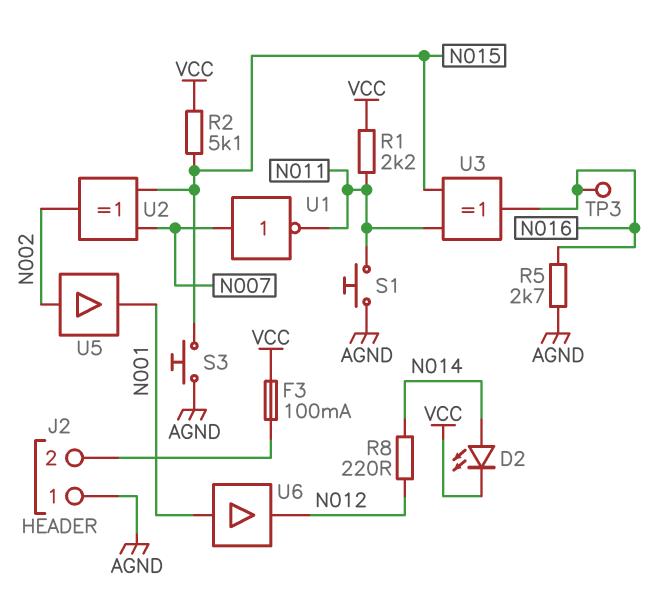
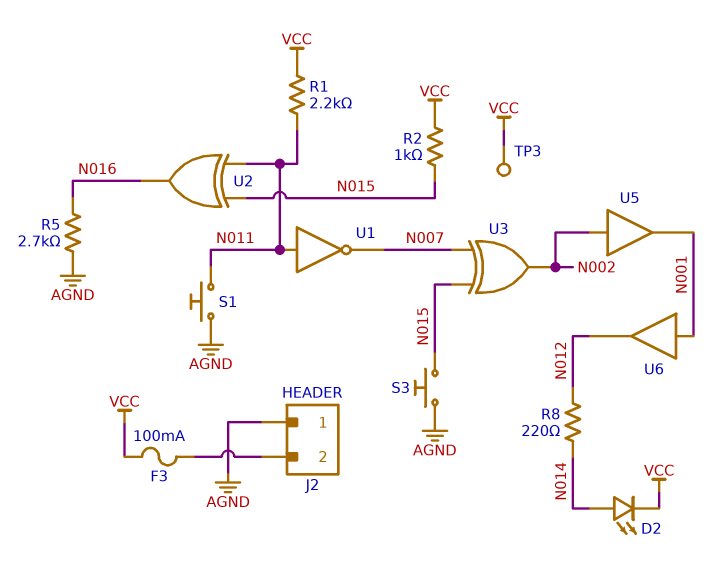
R2: 5.1k (N015, VCC) -> 1k (N015, VCC)
TP3: test point (N016) -> test point (VCC)
U1: NOT (in N007, out N011) -> NOT (in N011, out N007)
U2: XOR (in N007, in N015, out N002) -> XOR (in N011, in N015, out N016)
U3: XOR (in N011, in N015, out N016) -> XOR (in N007, in N015, out N002)

